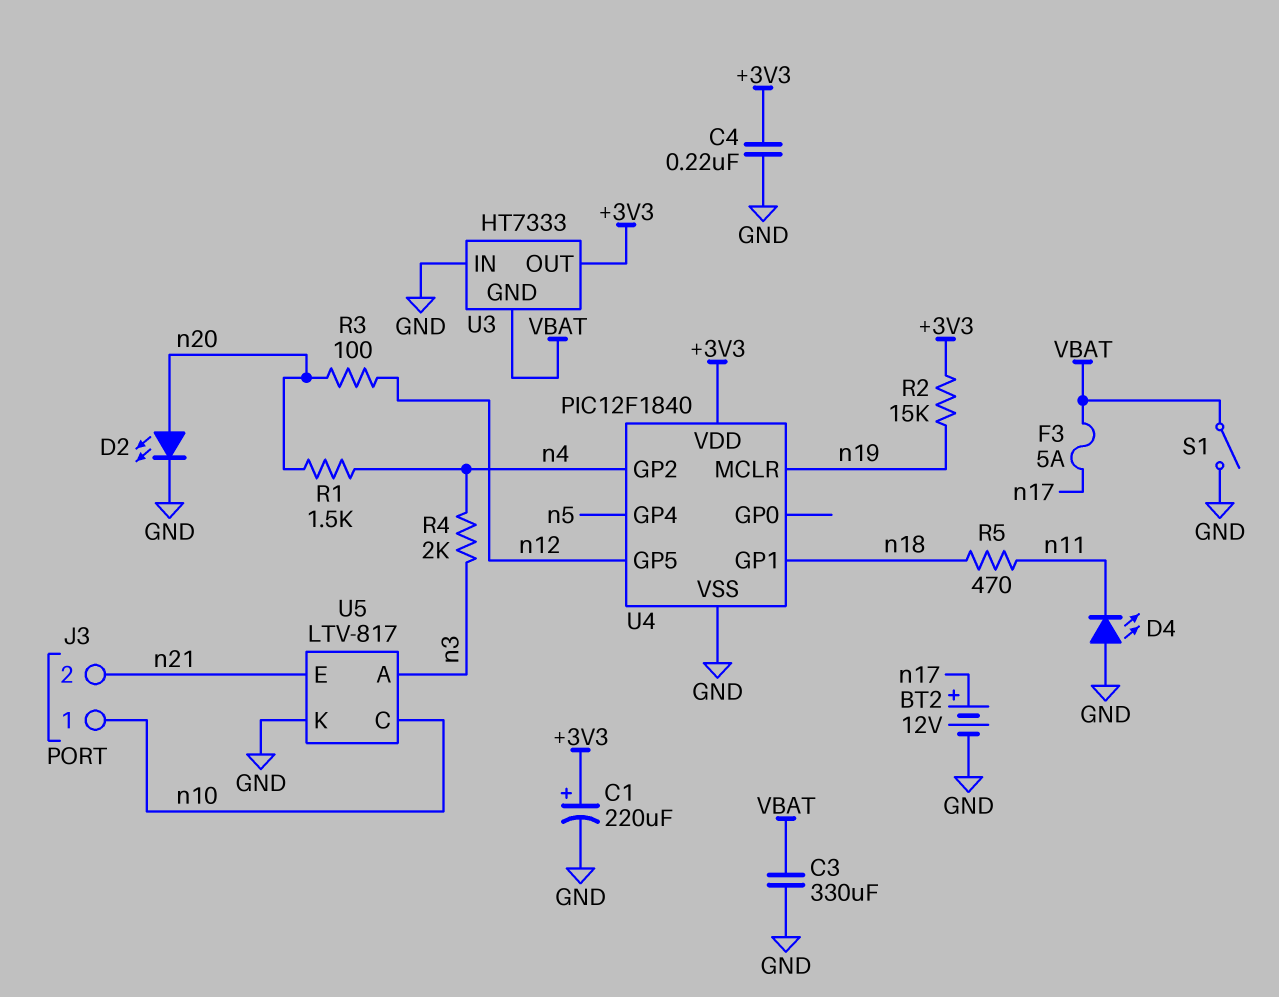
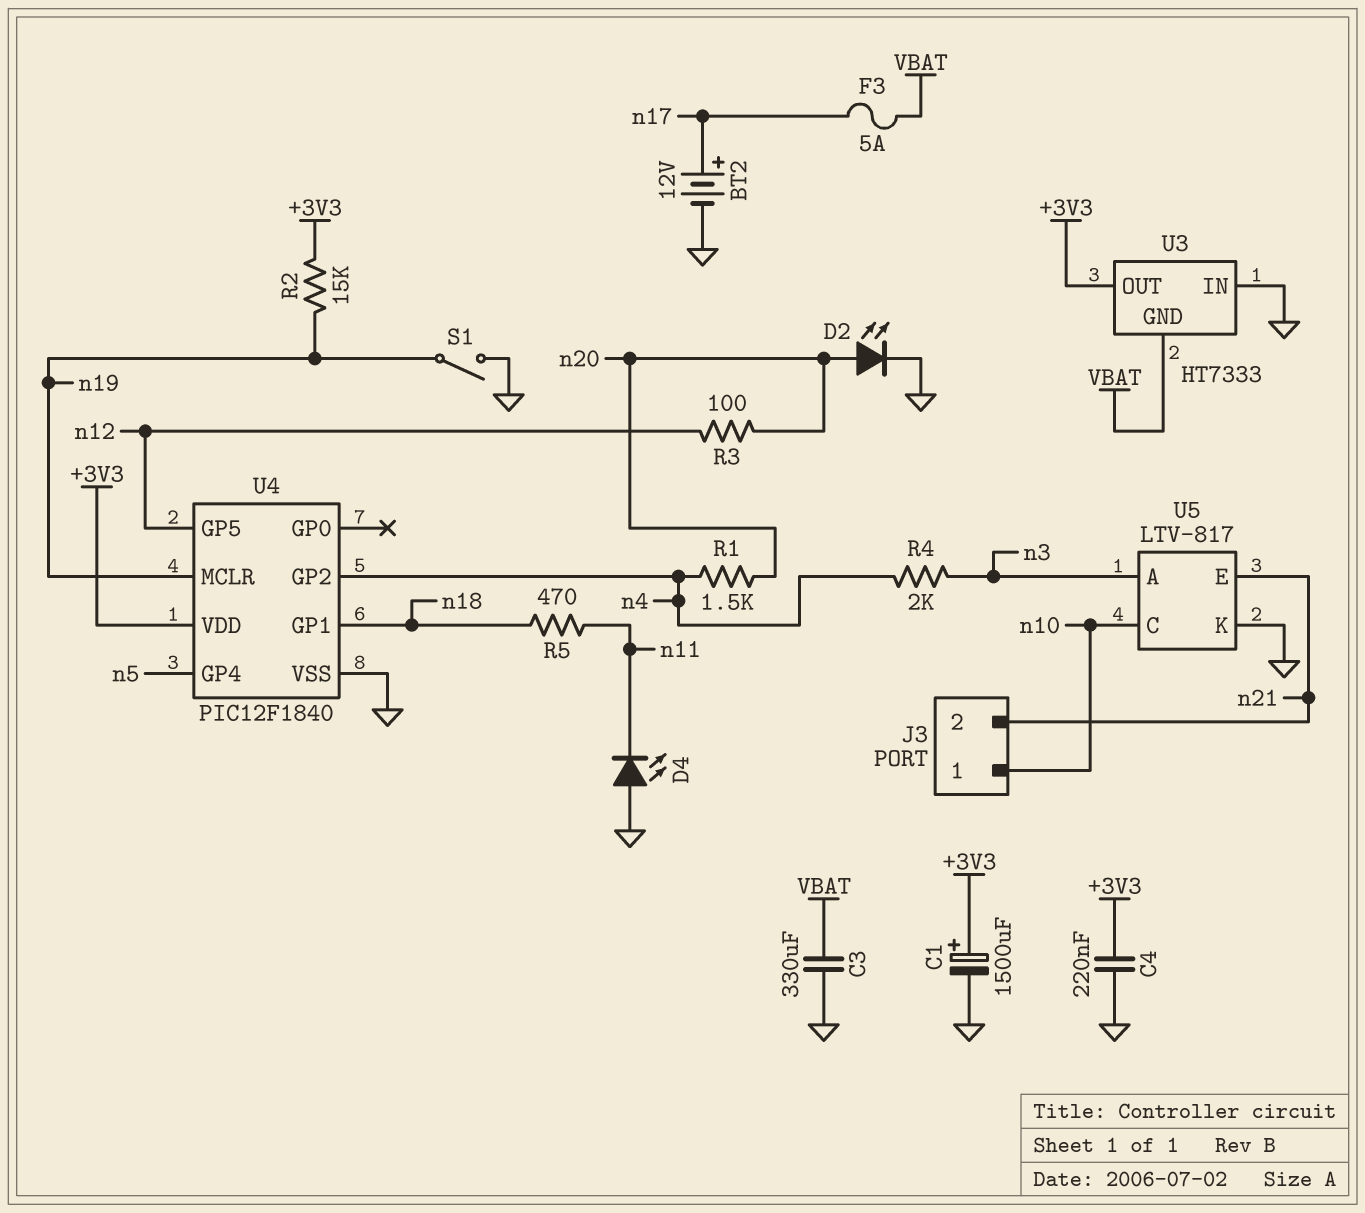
C1: 220uF (plus +3V3, minus GND) -> 1500uF (plus +3V3, minus GND)
S1: switch (GND, VBAT) -> switch (GND, n19)

